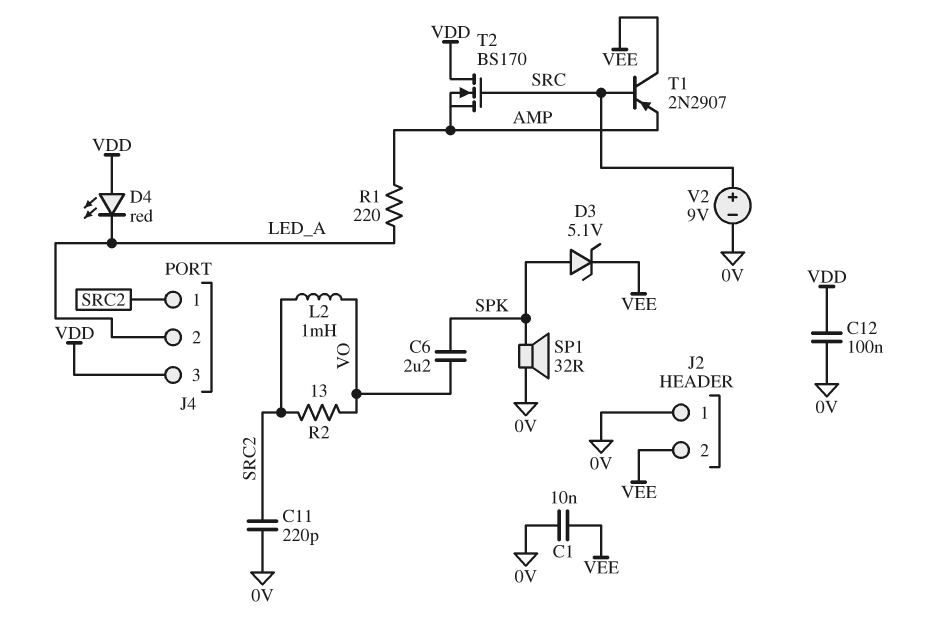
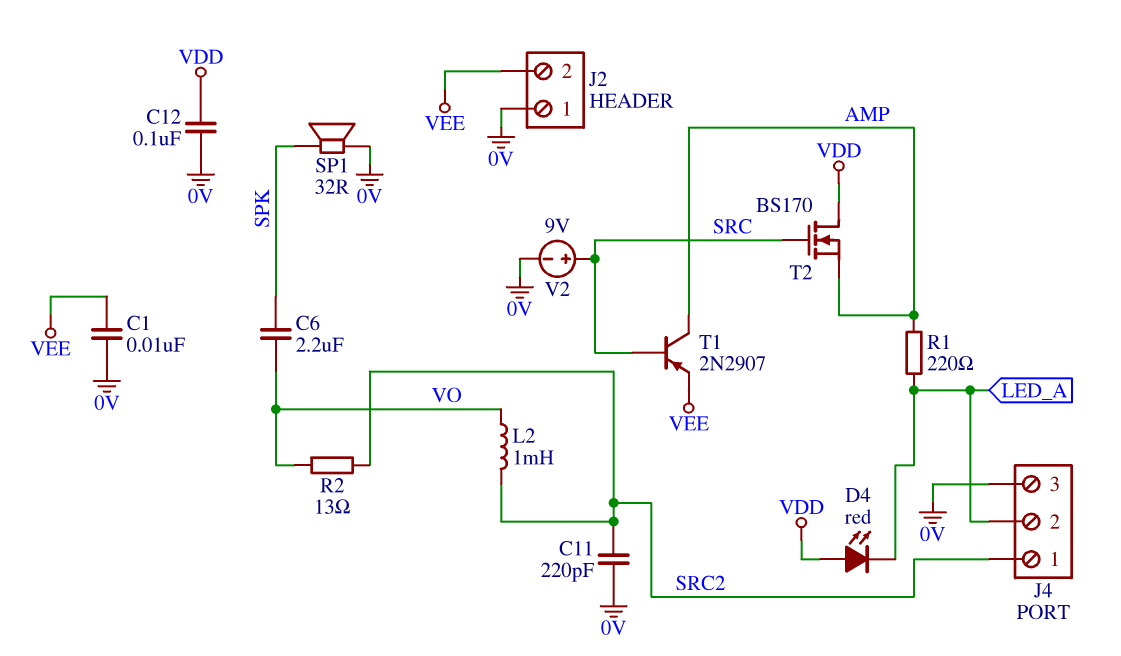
D3: zener 5.1V (A SPK, K VEE) -> none
J4 pin 3: VDD -> 0V
T1: PNP 2N2907 (B SRC, C VEE, E AMP) -> PNP 2N2907 (B SRC, C AMP, E VEE)

